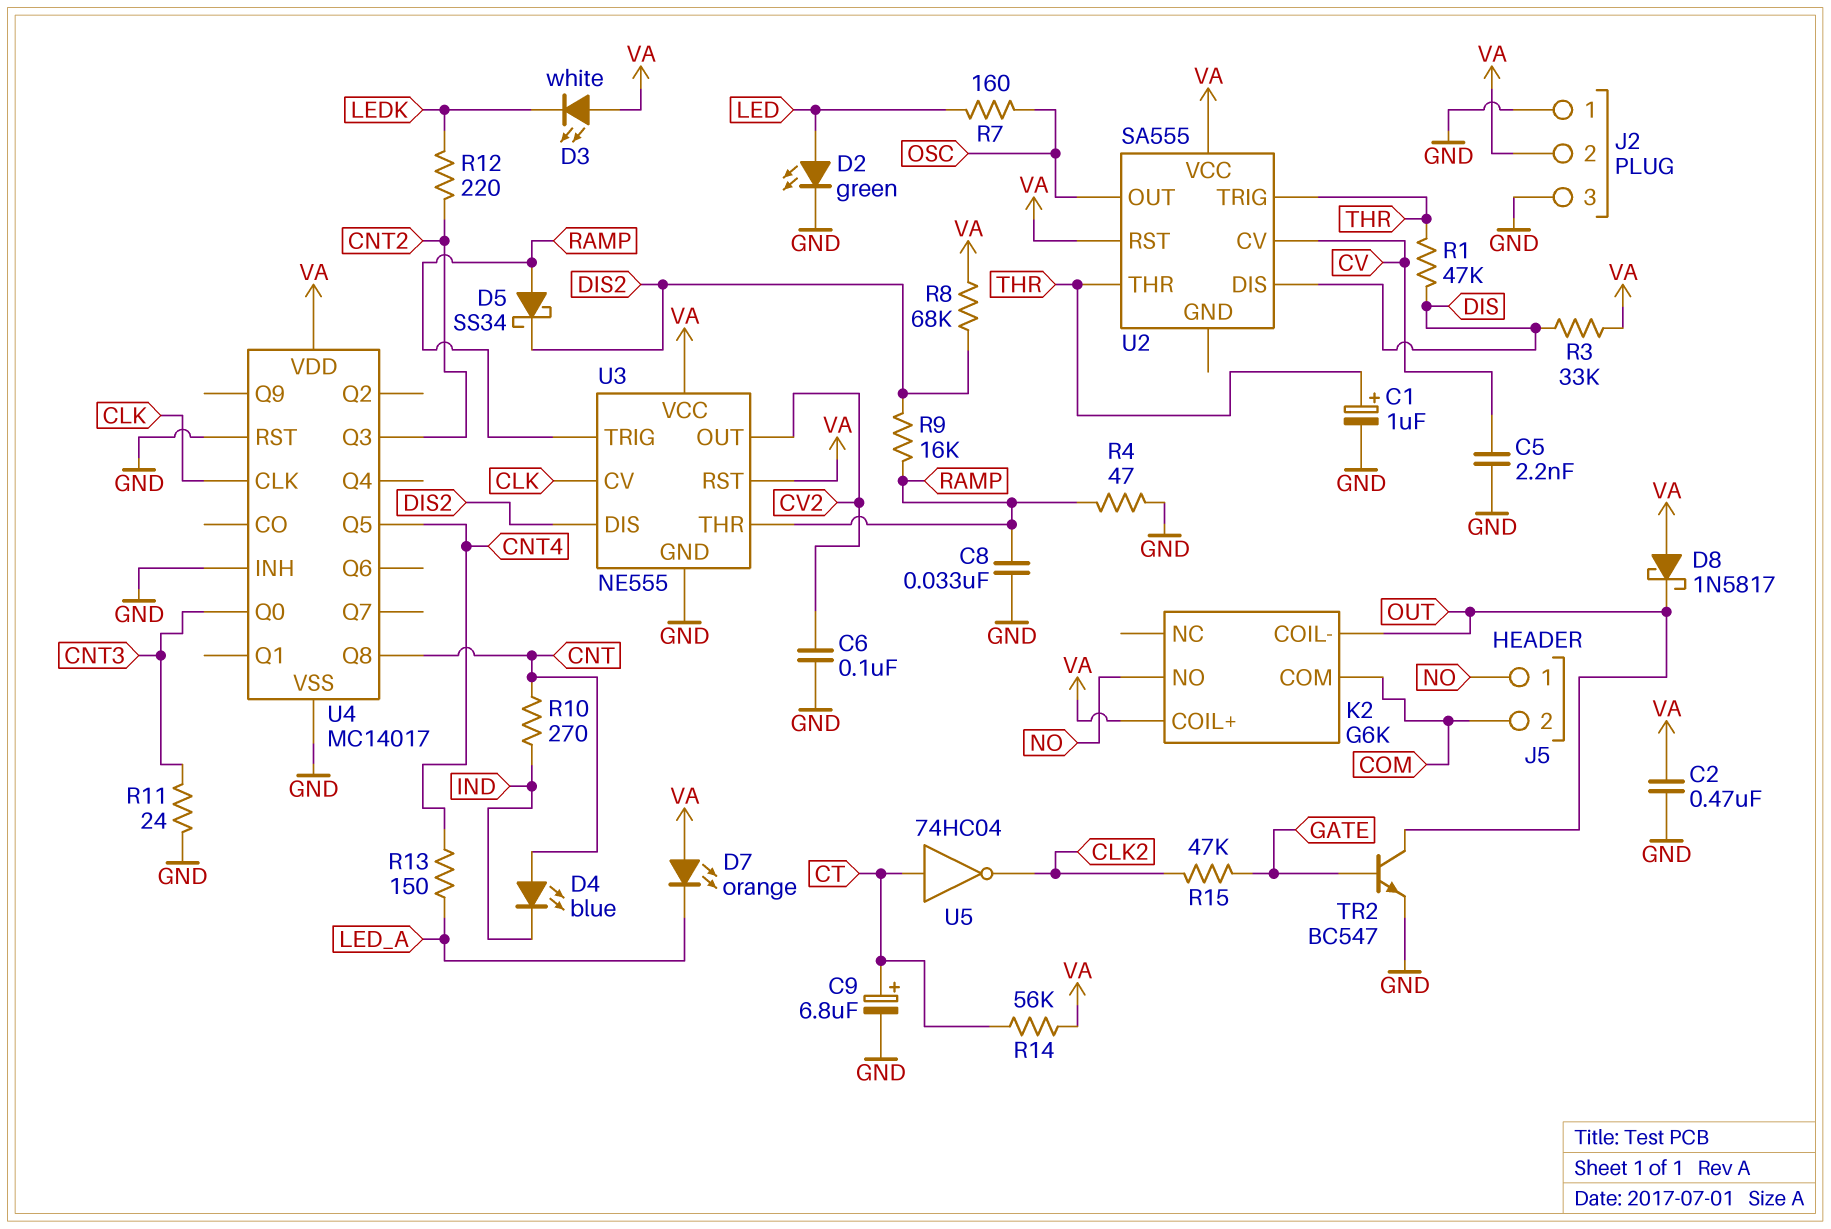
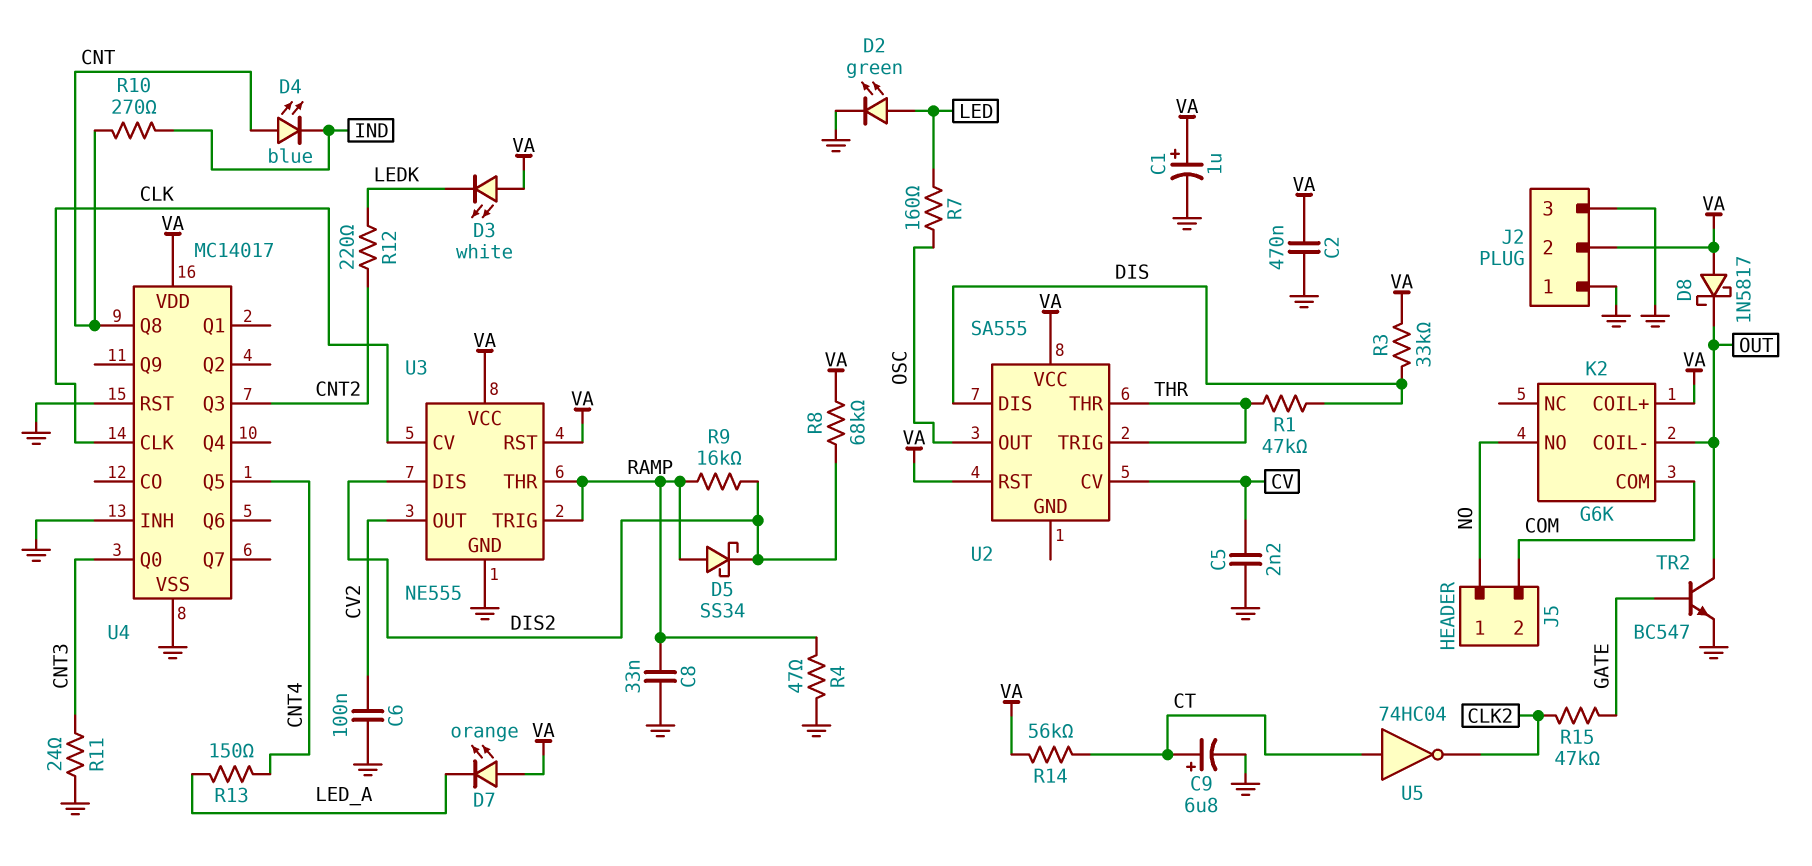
C1: 1uF (plus THR, minus GND) -> 1uF (plus VA, minus GND)

